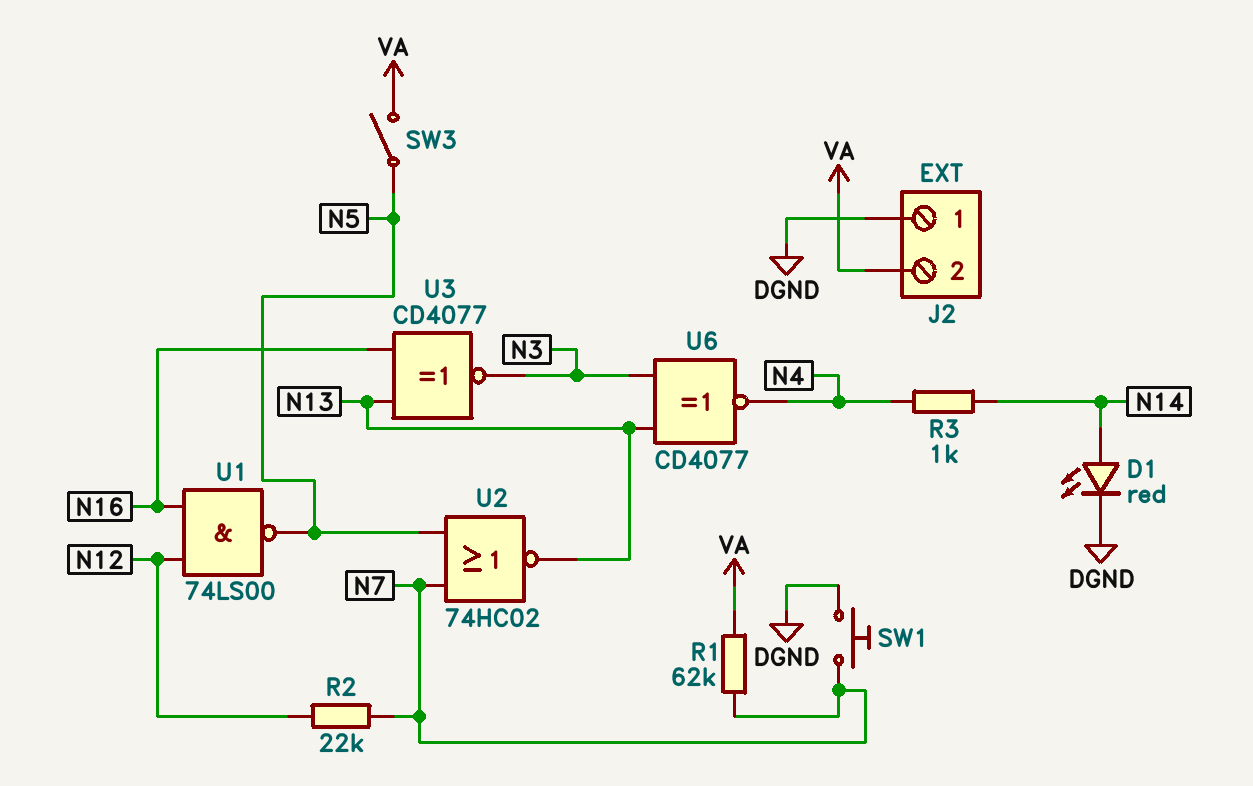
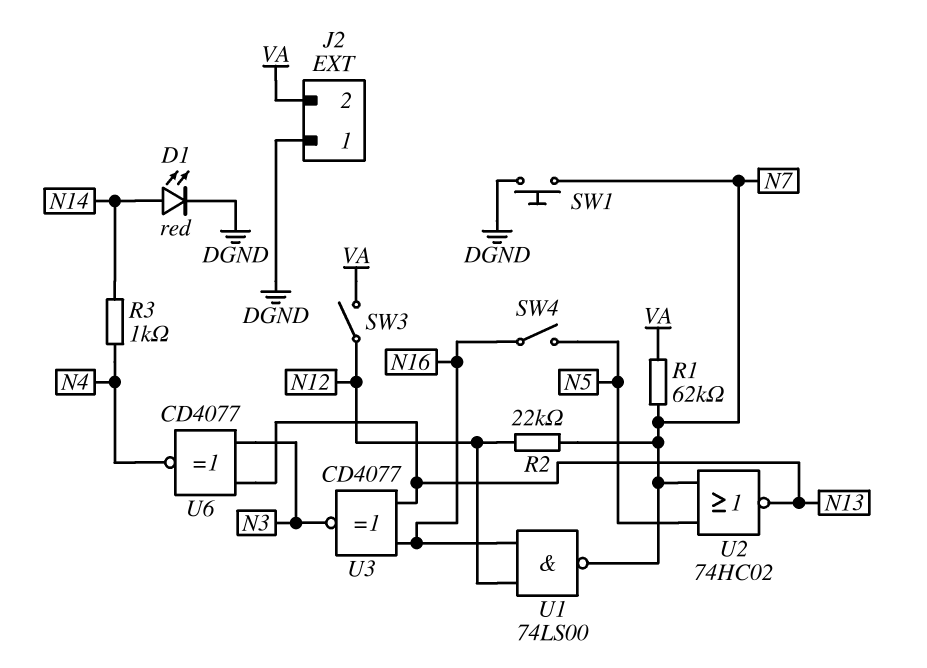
SW3: switch (N5, VA) -> switch (N12, VA)
SW4: none -> switch (N5, N16)
U1: NAND 74LS00 (in N12, in N16, out N5) -> NAND 74LS00 (in N12, in N16, out N7)

